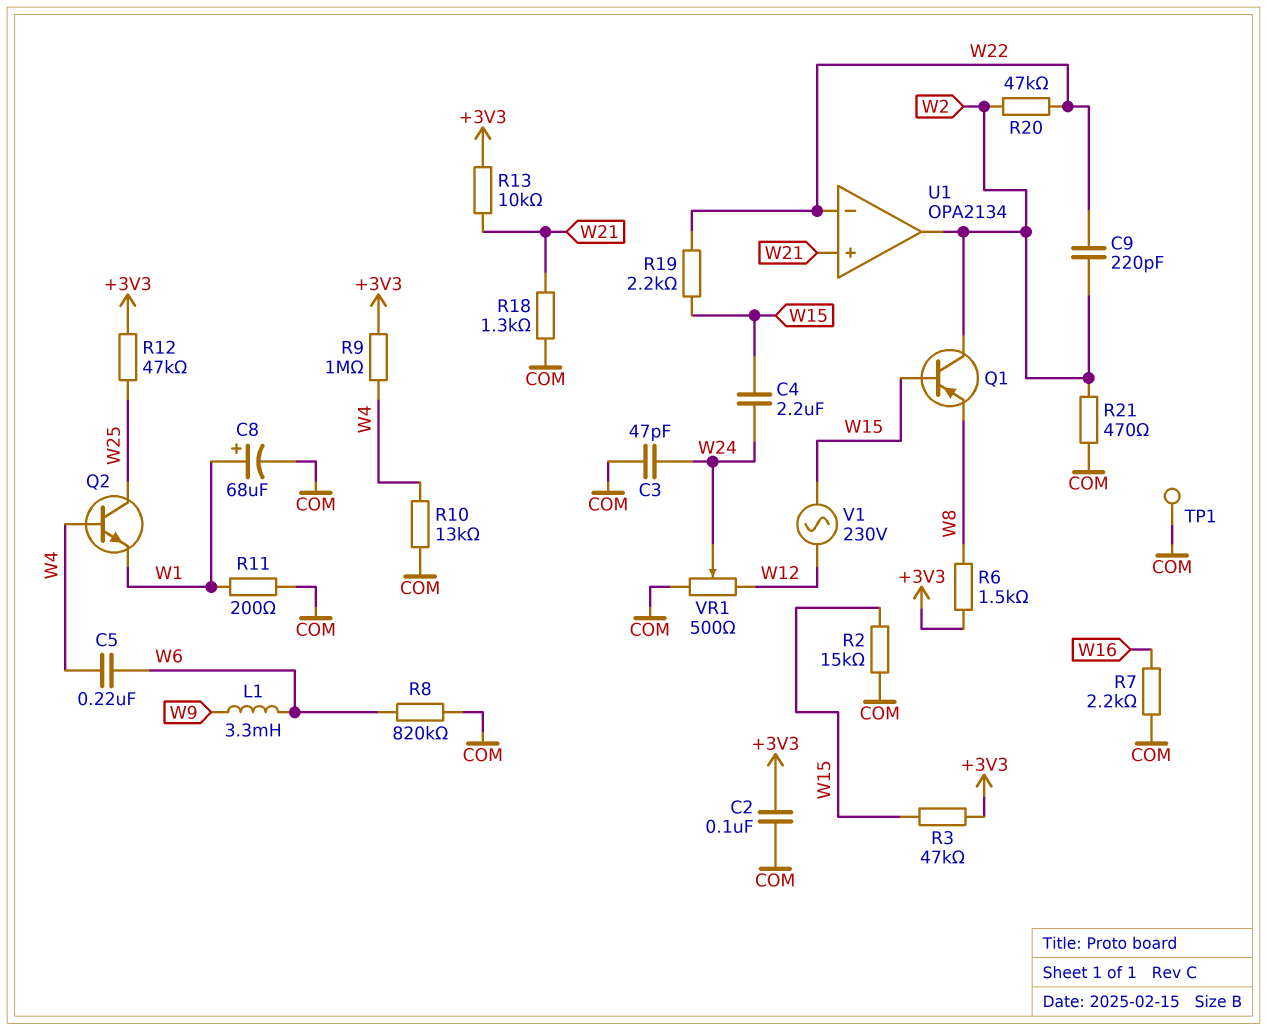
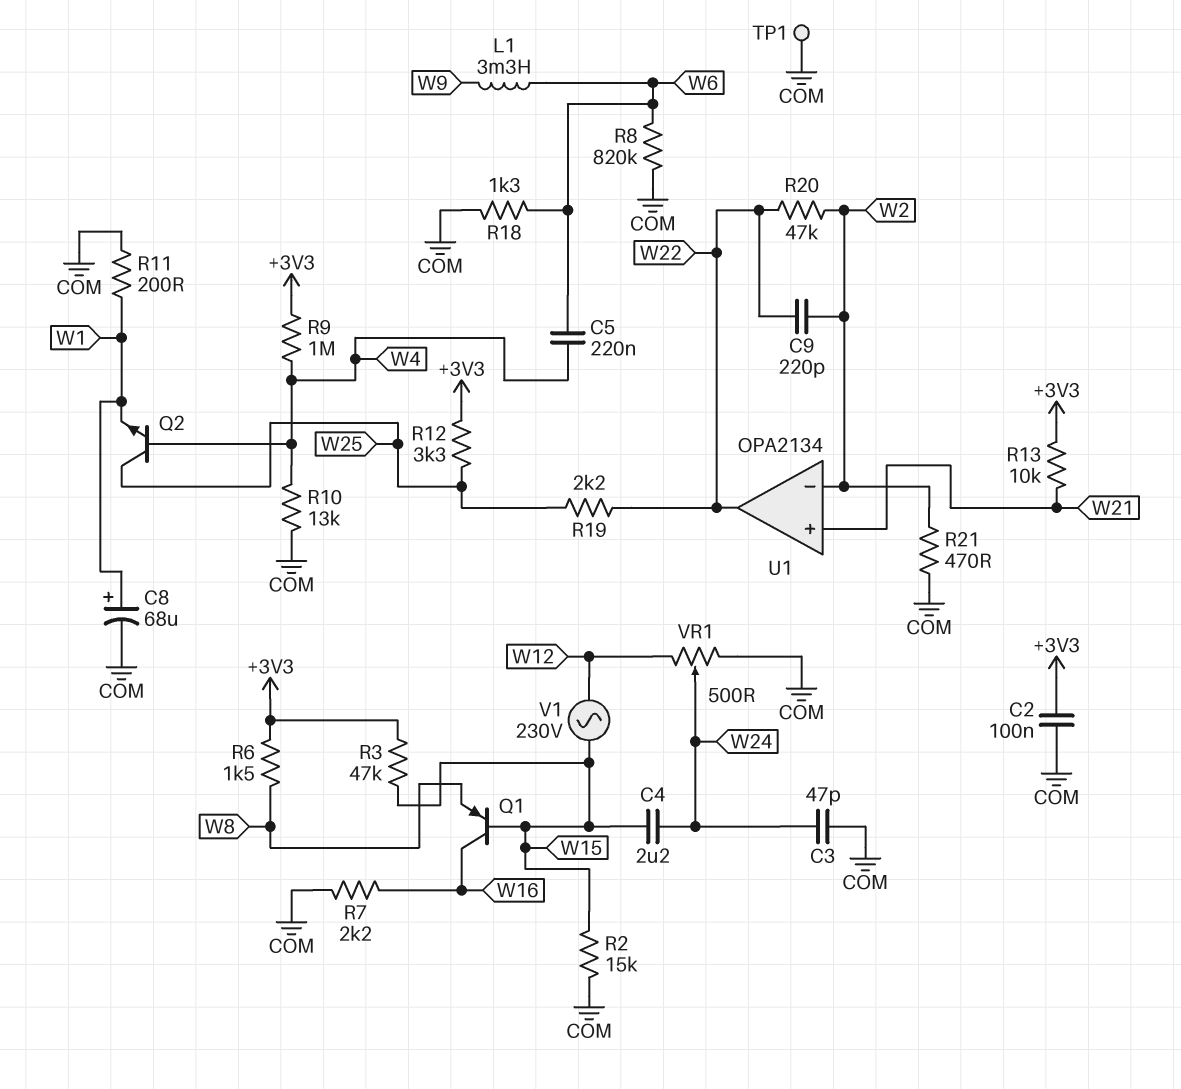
Q1: PNP (B W15, C W2, E W8) -> PNP (B W15, C W16, E W8)
R12: 47k (+3V3, W25) -> 3.3k (+3V3, W25)
R18: 1.3k (COM, W21) -> 1.3k (COM, W6)
R19: 2.2k (W15, W22) -> 2.2k (W22, W25)
U1 pin in-: W22 -> W2
U1 pin out: W2 -> W22

